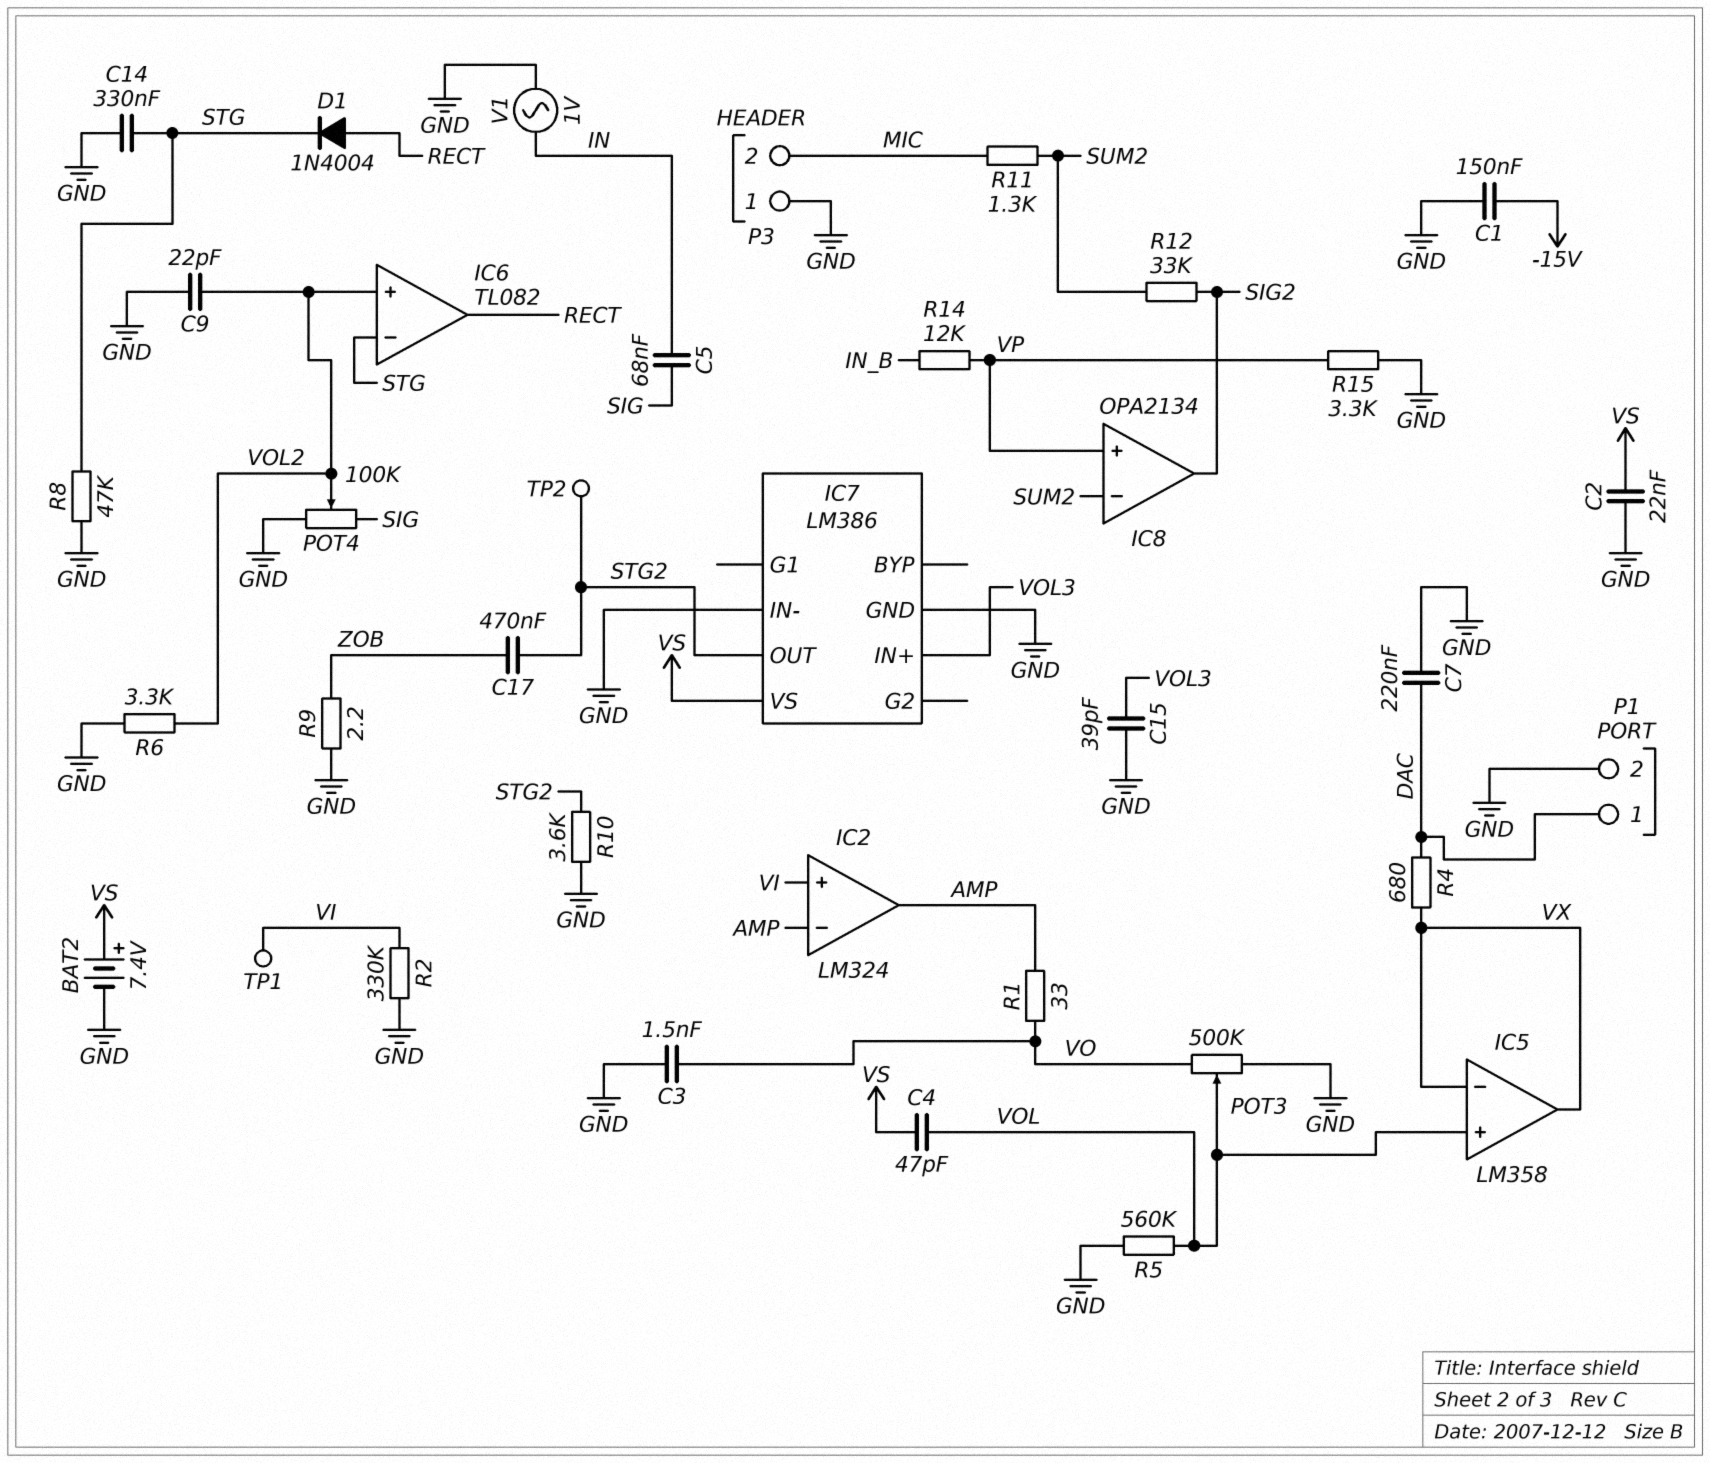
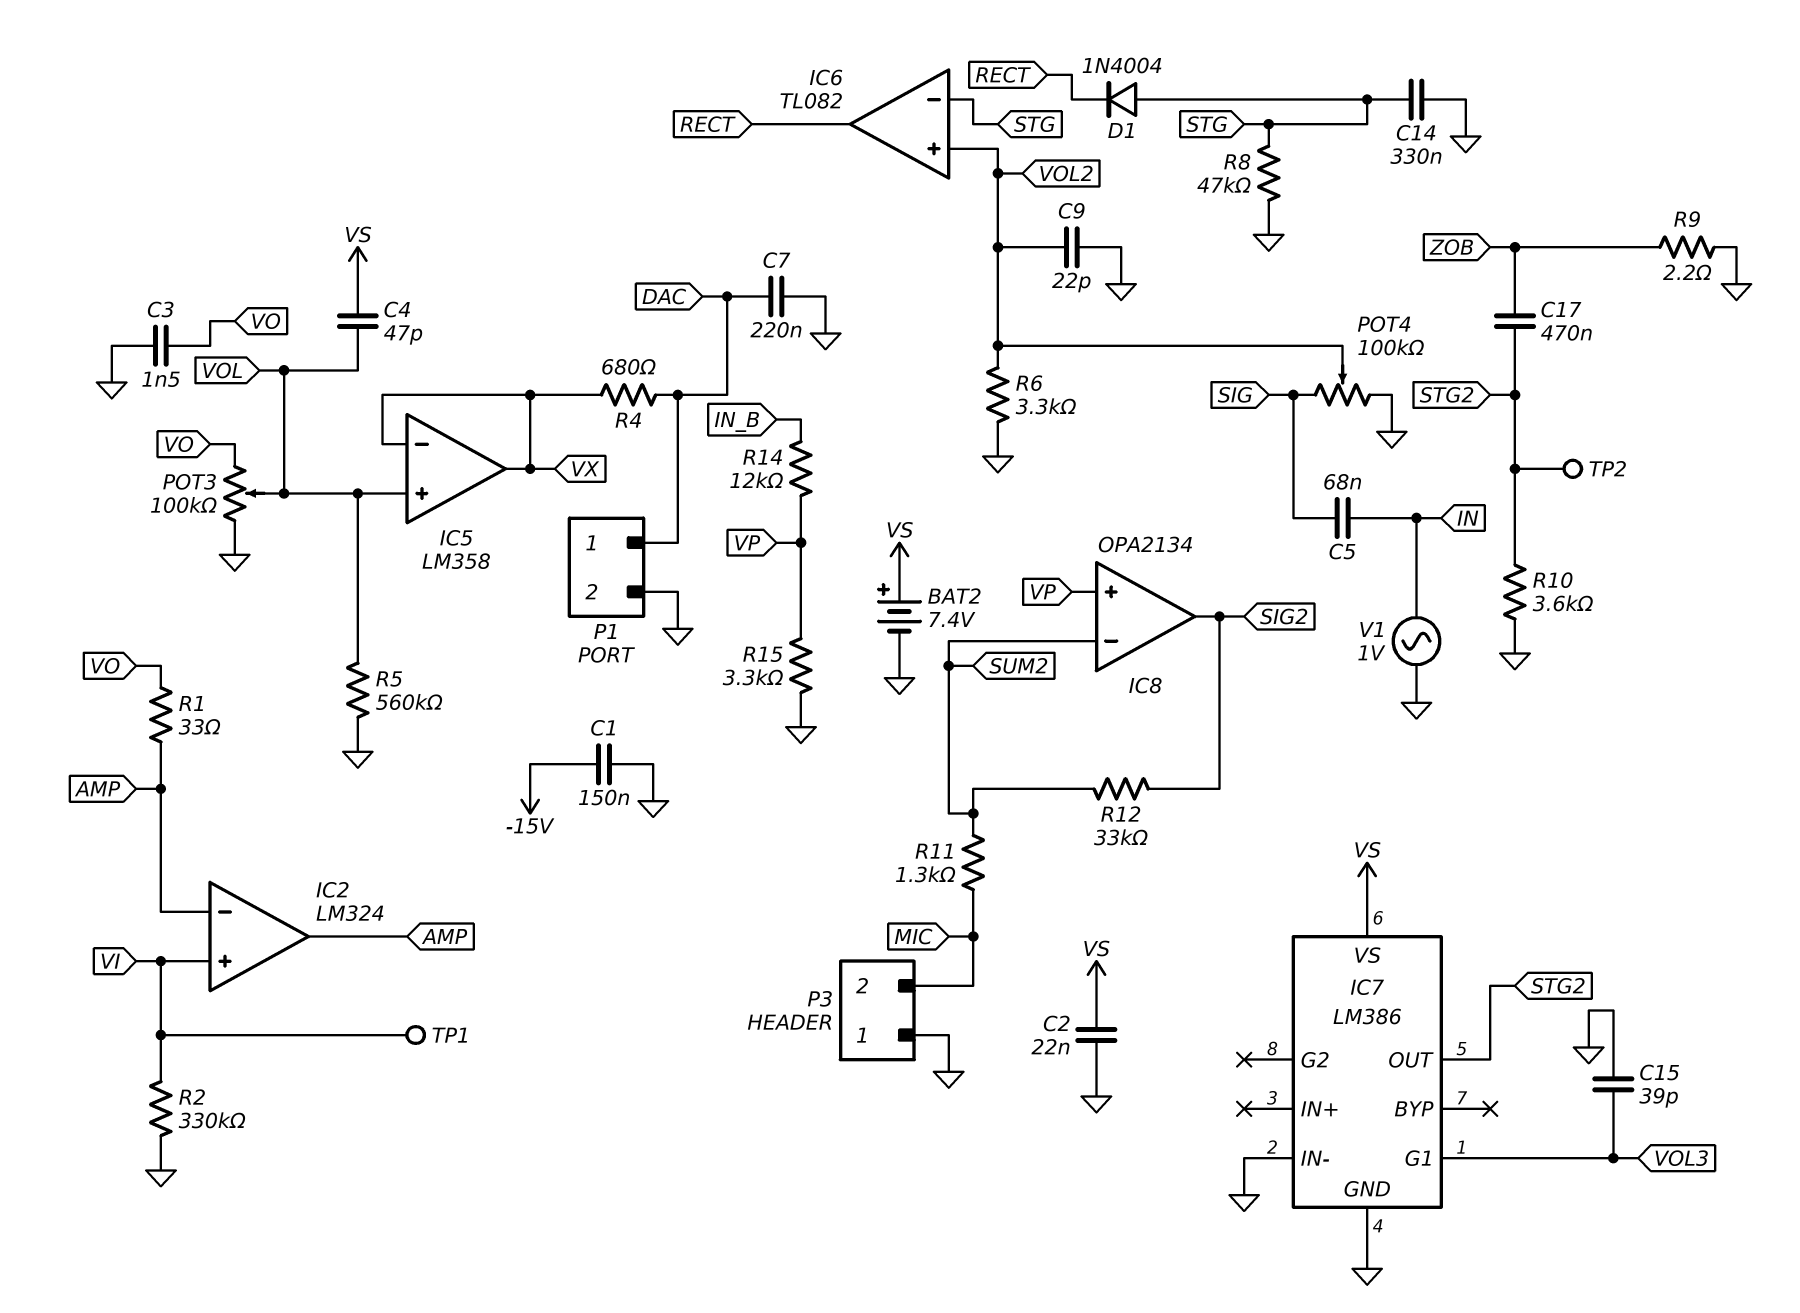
D1: diode 1N4004 (A RECT, K STG) -> diode 1N4004 (A STG, K RECT)
IC7 pin G1: none -> VOL3
IC7 pin IN+: VOL3 -> none
POT3: 500k (GND, VO, wiper VOL) -> 100k (GND, VO, wiper VOL)

